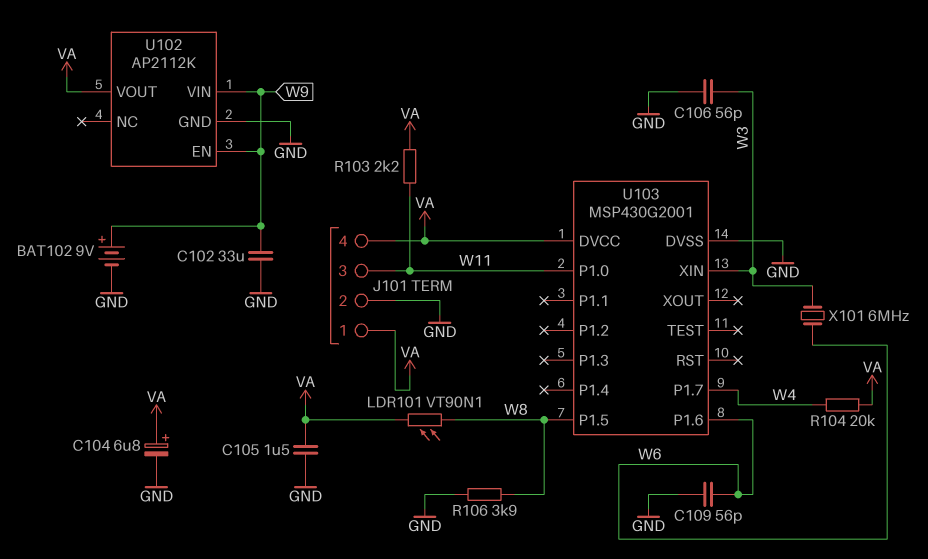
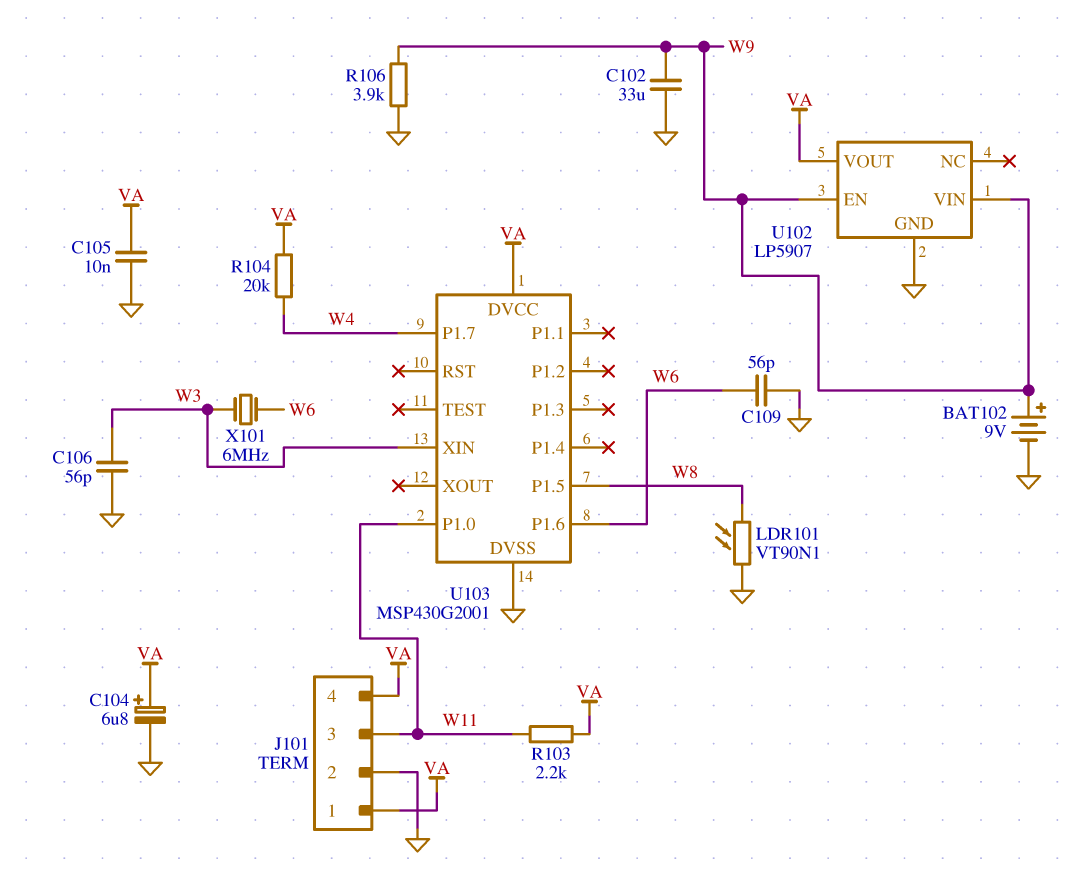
C105: 1.5uF (GND, VA) -> 10nF (GND, VA)
LDR101: VT90N1 (VA, W8) -> VT90N1 (GND, W8)
R106: 3.9k (GND, W8) -> 3.9k (GND, W9)
U102: AP2112K -> LP5907

